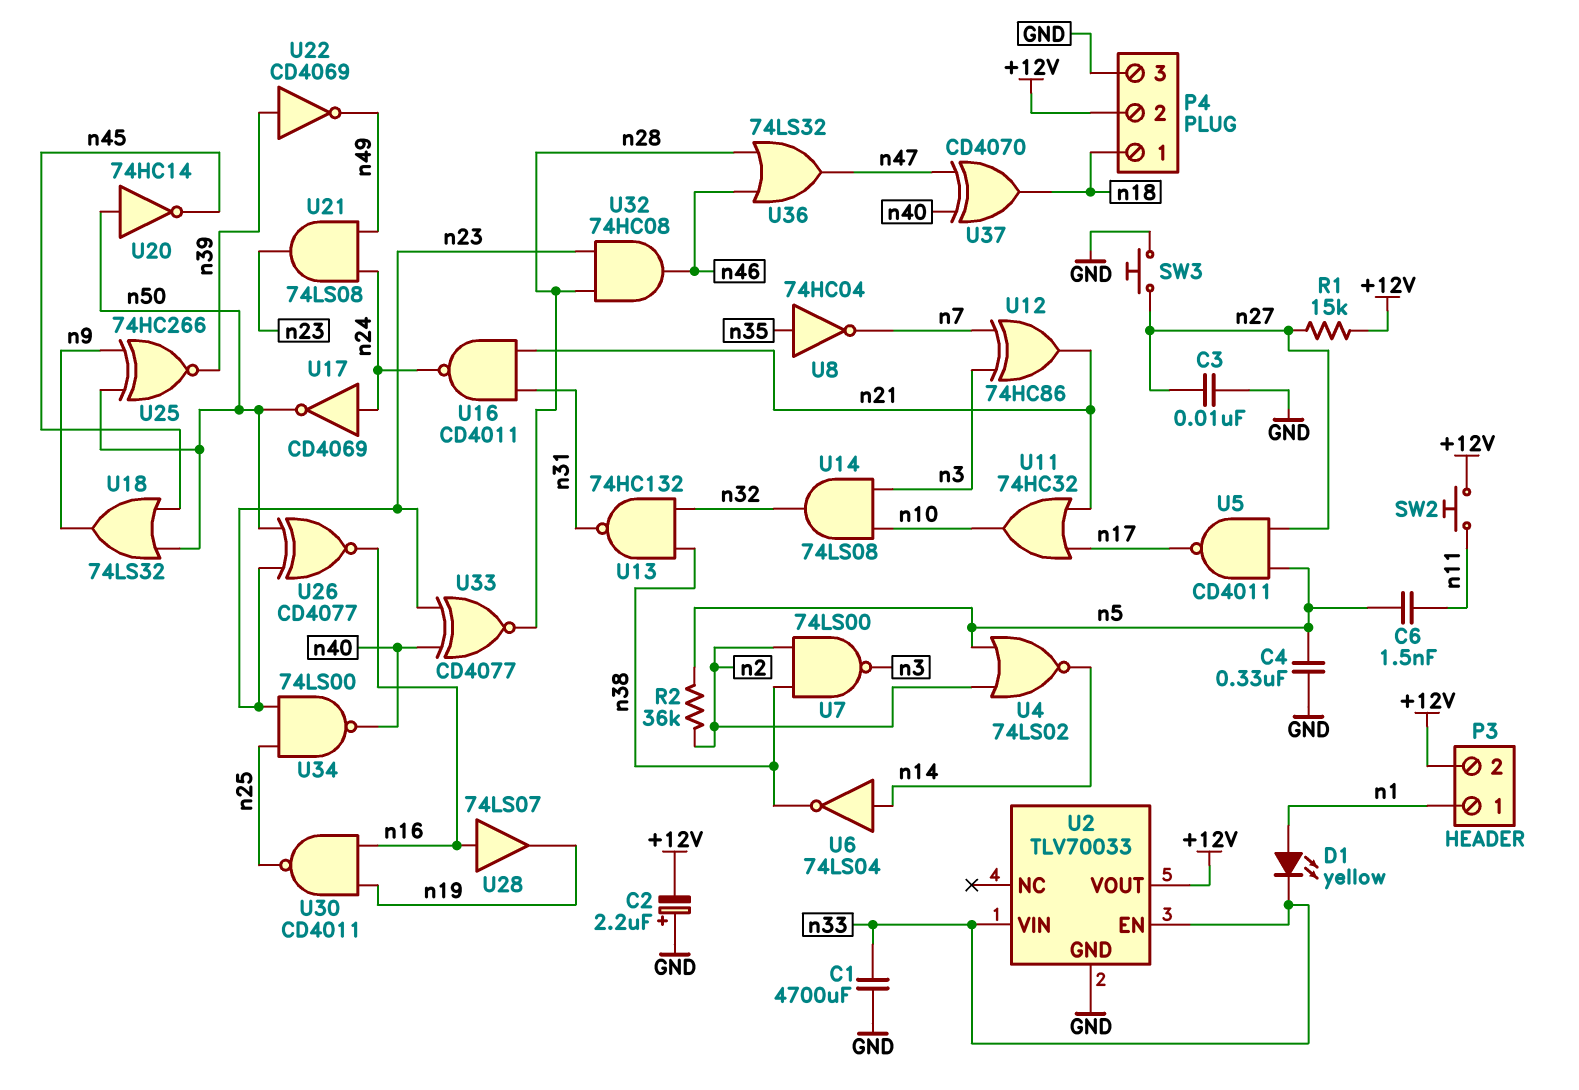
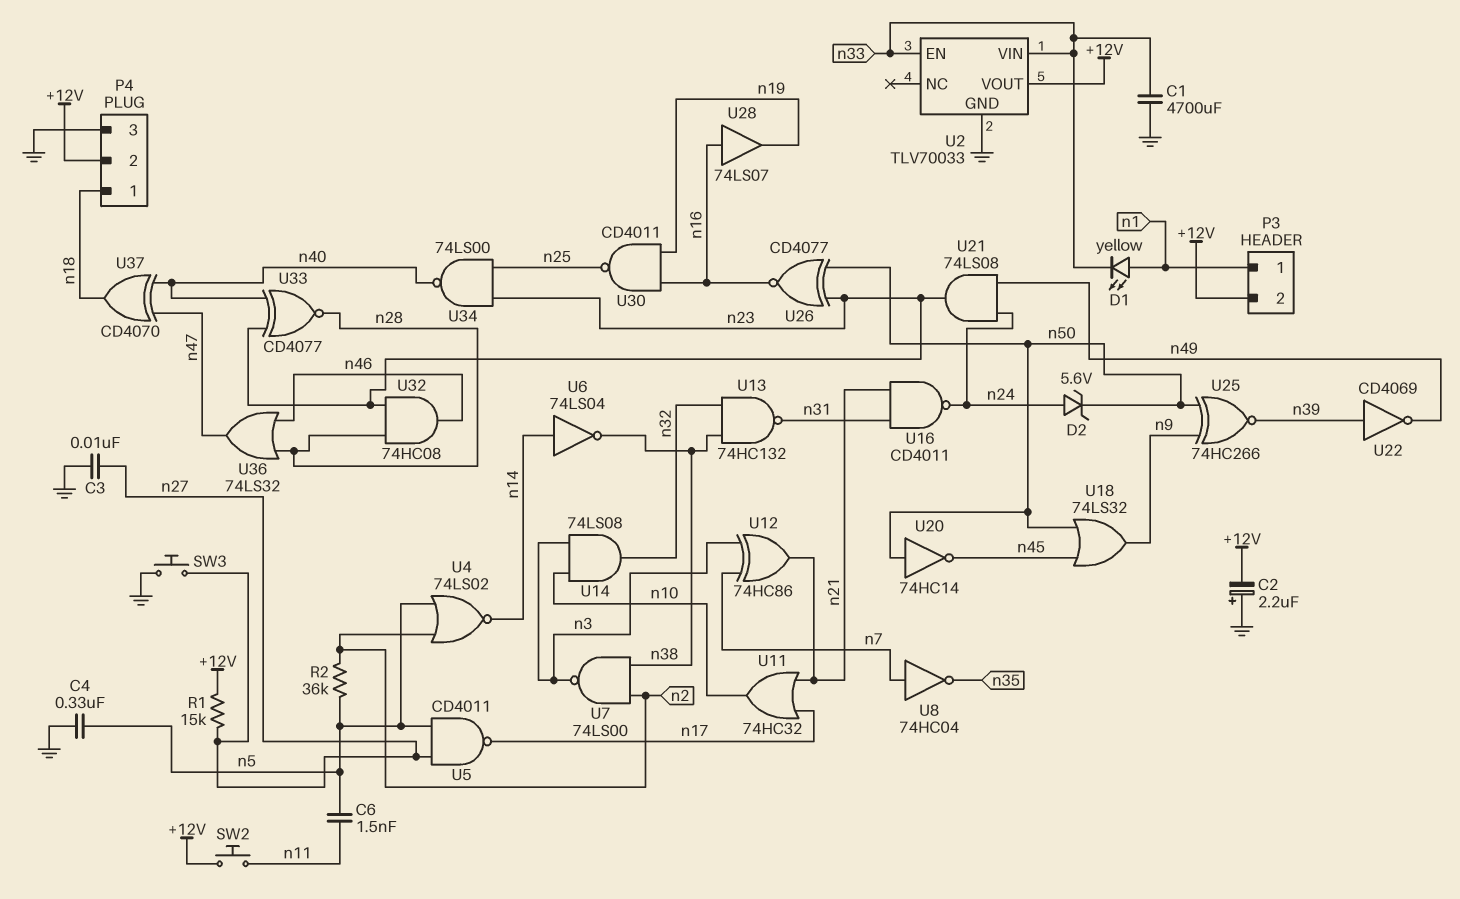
D2: none -> zener 5.6V (A n24, K n50)
U8: NOT 74HC04 (in n35, out n7) -> NOT 74HC04 (in n7, out n35)
U17: NOT CD4069 (in n24, out n50) -> none

